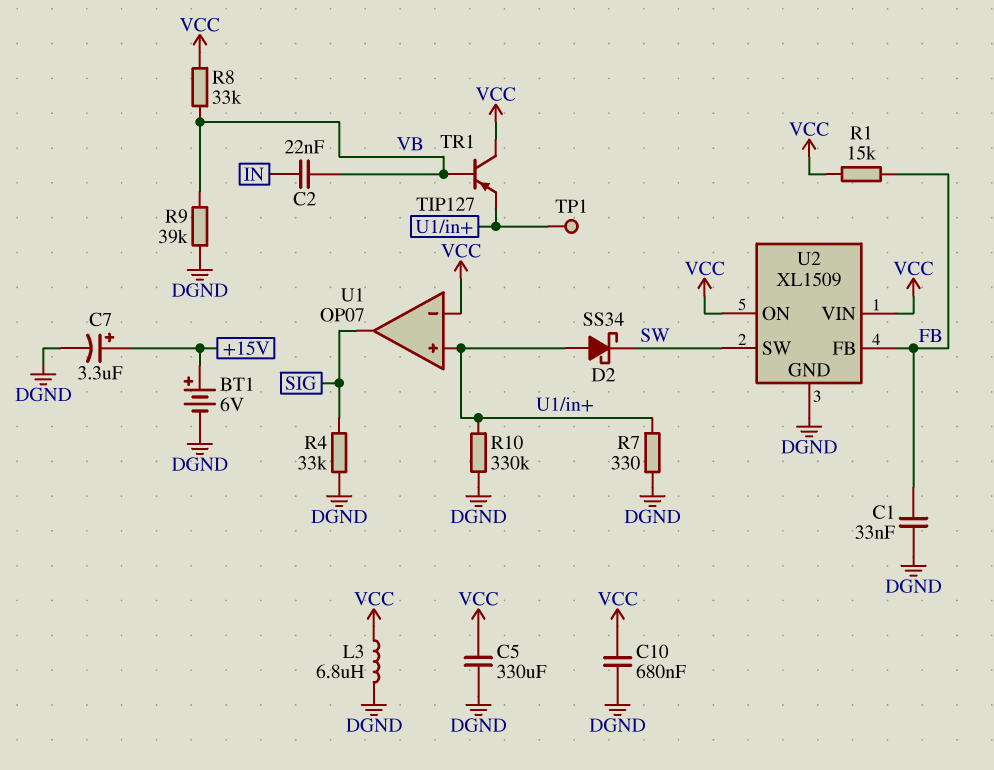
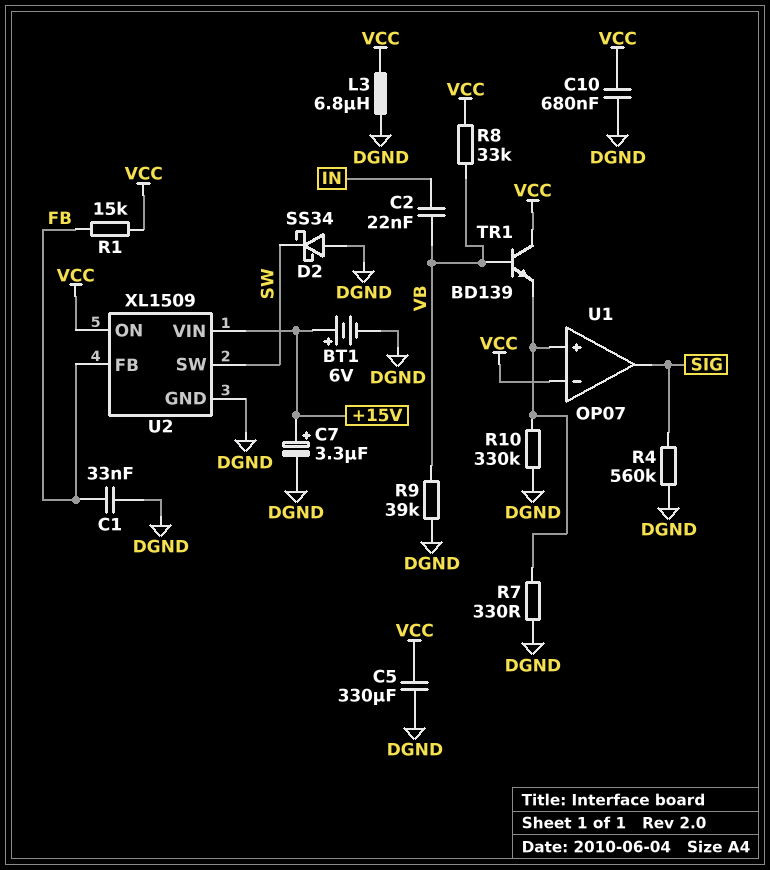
D2: schottky SS34 (A U1/in+, K SW) -> schottky SS34 (A DGND, K SW)
R4: 33k (DGND, SIG) -> 560k (DGND, SIG)
TP1: test point (U1/in+) -> none
TR1: PNP TIP127 (B VB, C VCC, E U1/in+) -> NPN BD139 (B VB, C VCC, E U1/in+)
U2 pin VIN: VCC -> +15V

